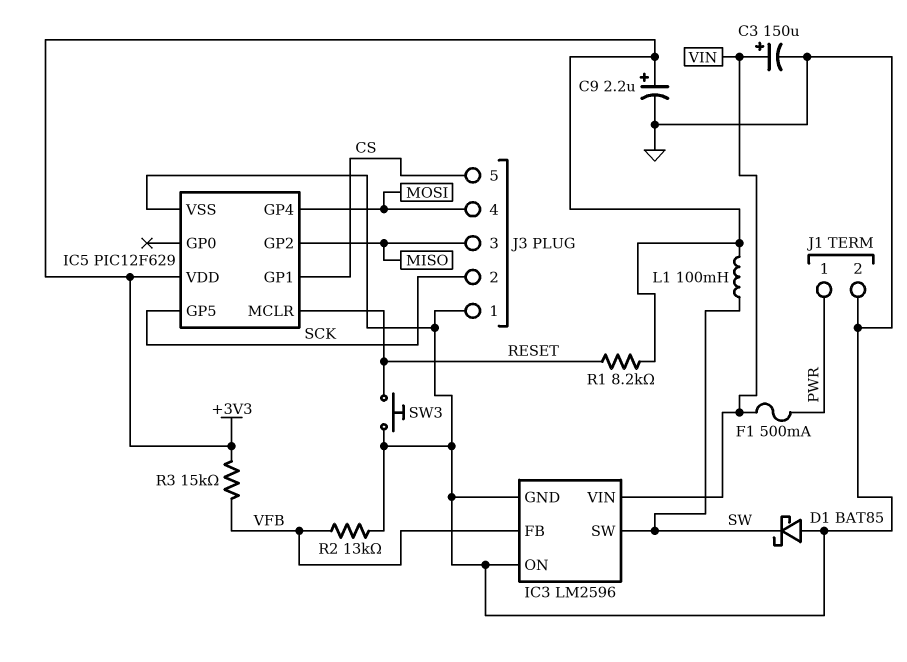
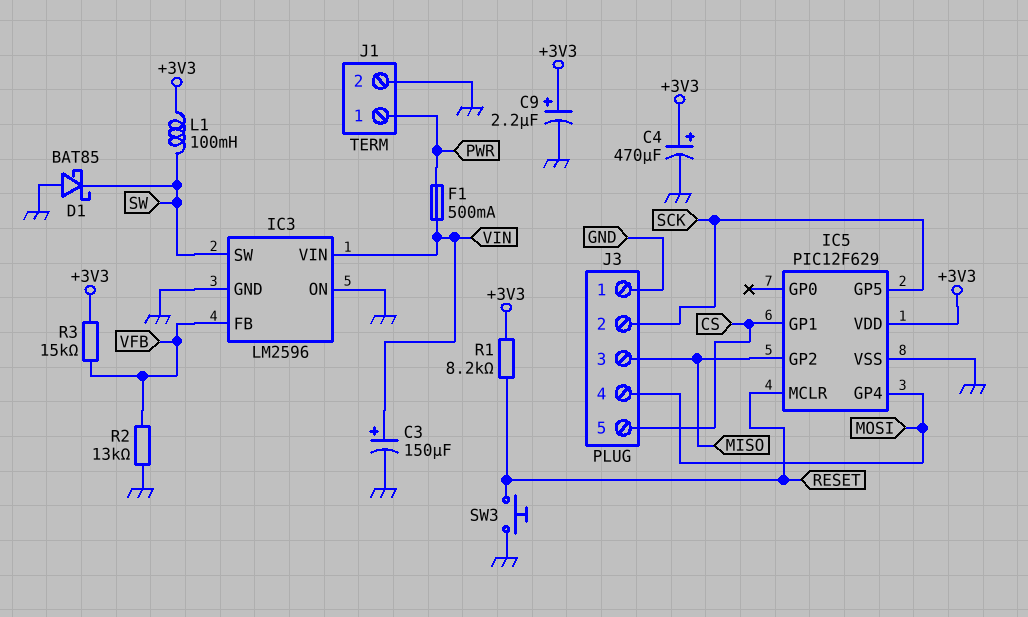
C4: none -> 470uF (plus +3V3, minus GND)

